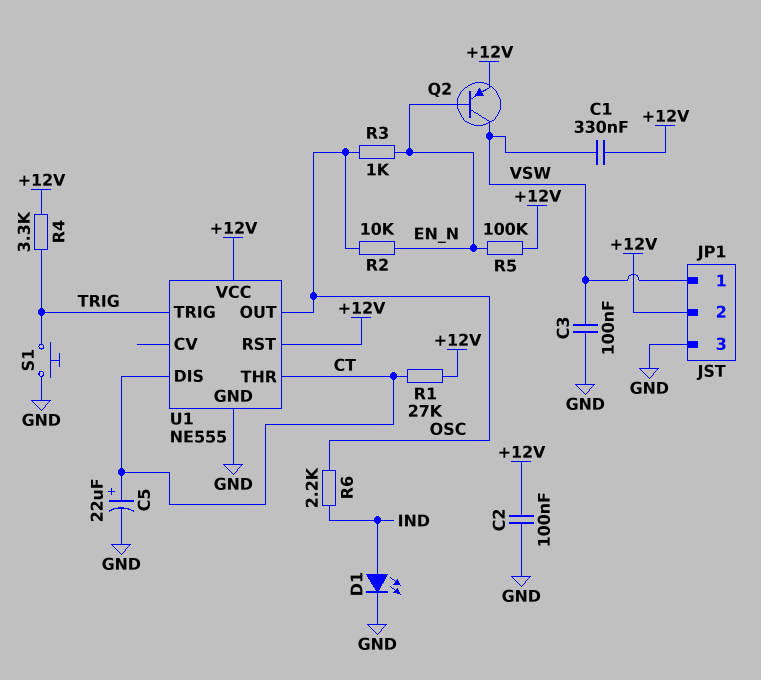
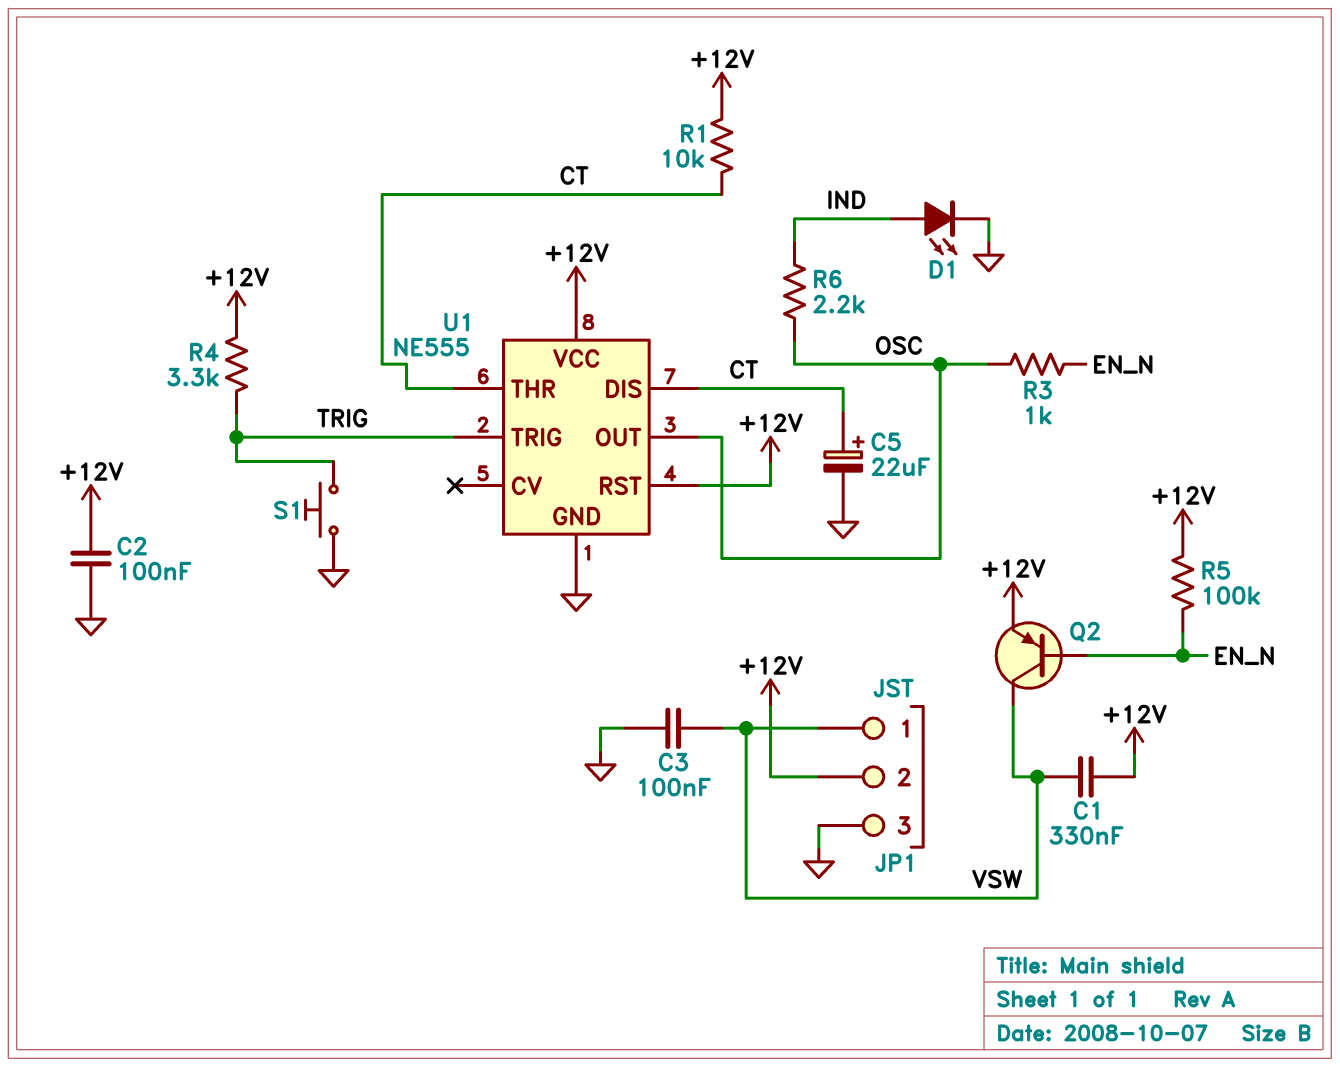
R1: 27k (+12V, CT) -> 10k (+12V, CT)
R2: 10k (EN_N, OSC) -> none

